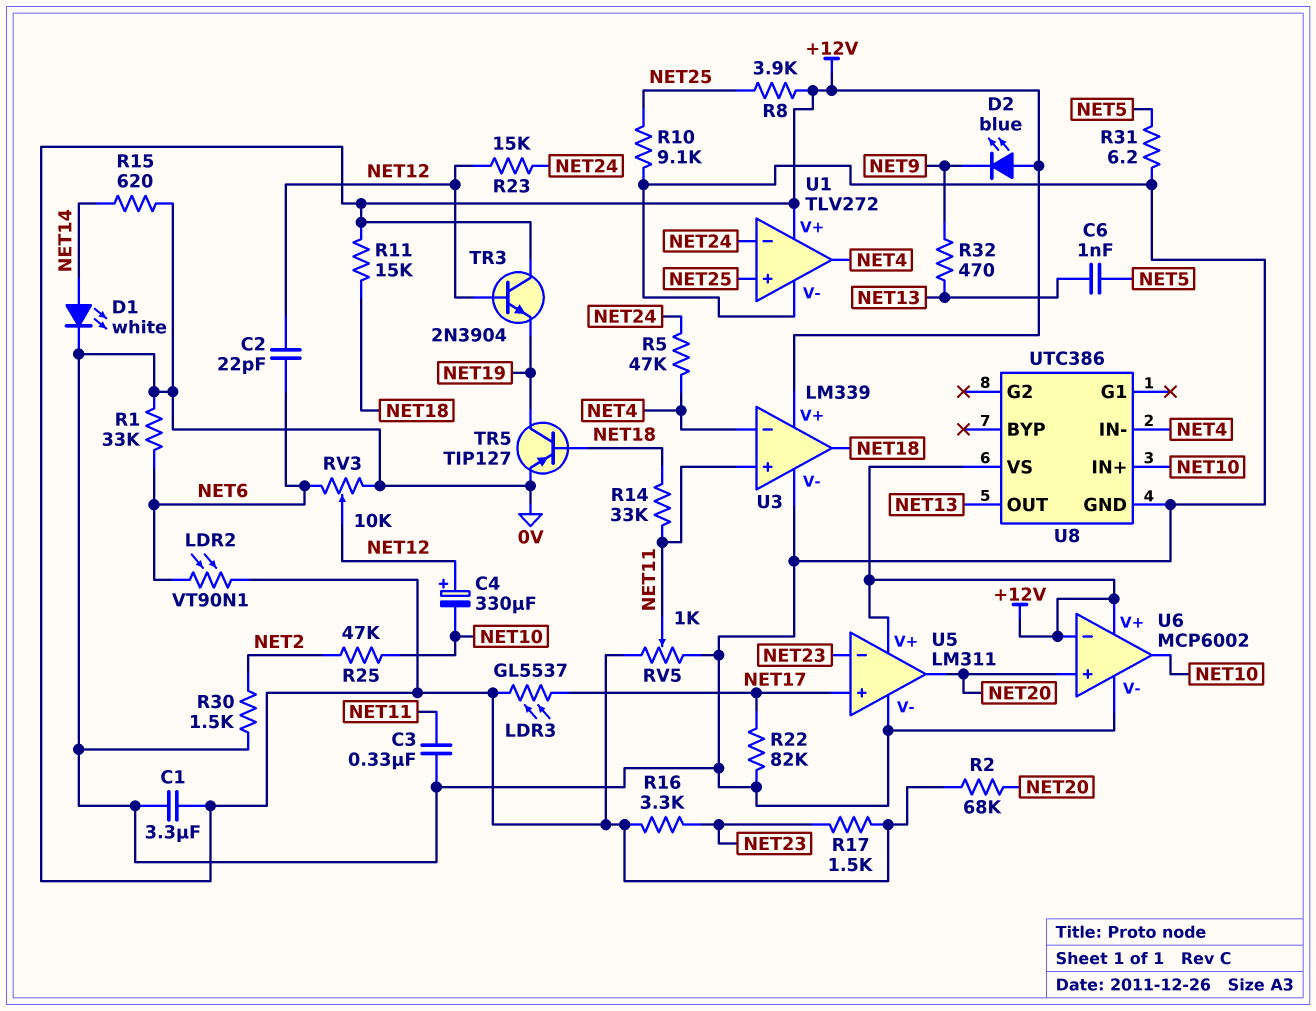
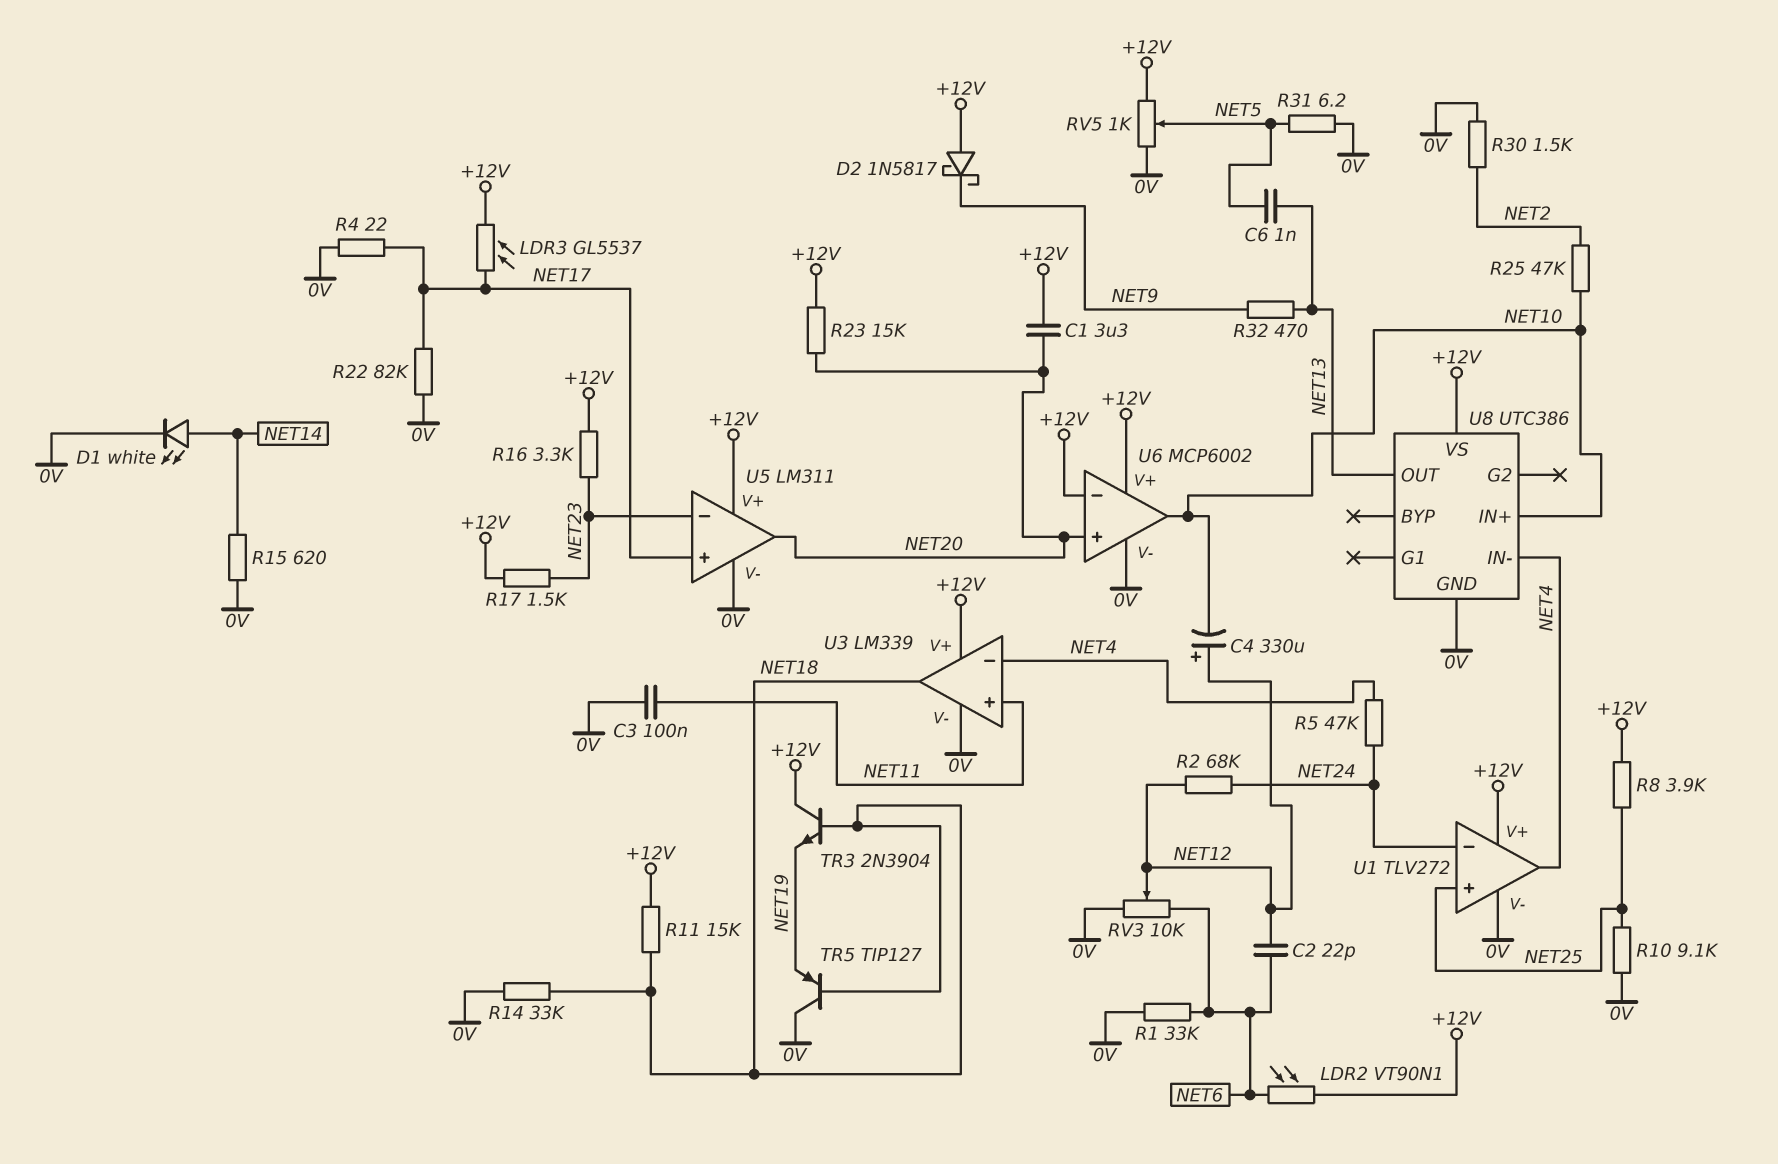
C1: 3.3uF (+12V, 0V) -> 3.3uF (+12V, NET20)
C3: 330nF (0V, NET11) -> 100nF (0V, NET11)
D2: LED blue (A +12V, K NET9) -> schottky 1N5817 (A +12V, K NET9)
R2: 68k (+12V, NET20) -> 68k (NET12, NET24)
R4: none -> 22 (0V, NET17)
R14: 33k (NET11, NET18) -> 33k (0V, NET18)
R23: 15k (NET12, NET24) -> 15k (+12V, NET20)
RV5: 1k (+12V, 0V, wiper NET11) -> 1k (+12V, 0V, wiper NET5)
TR3: NPN 2N3904 (B NET12, C +12V, E NET19) -> NPN 2N3904 (B NET18, C +12V, E NET19)
TR5: PNP TIP127 (B NET18, C NET19, E 0V) -> PNP TIP127 (B NET18, C 0V, E NET19)

